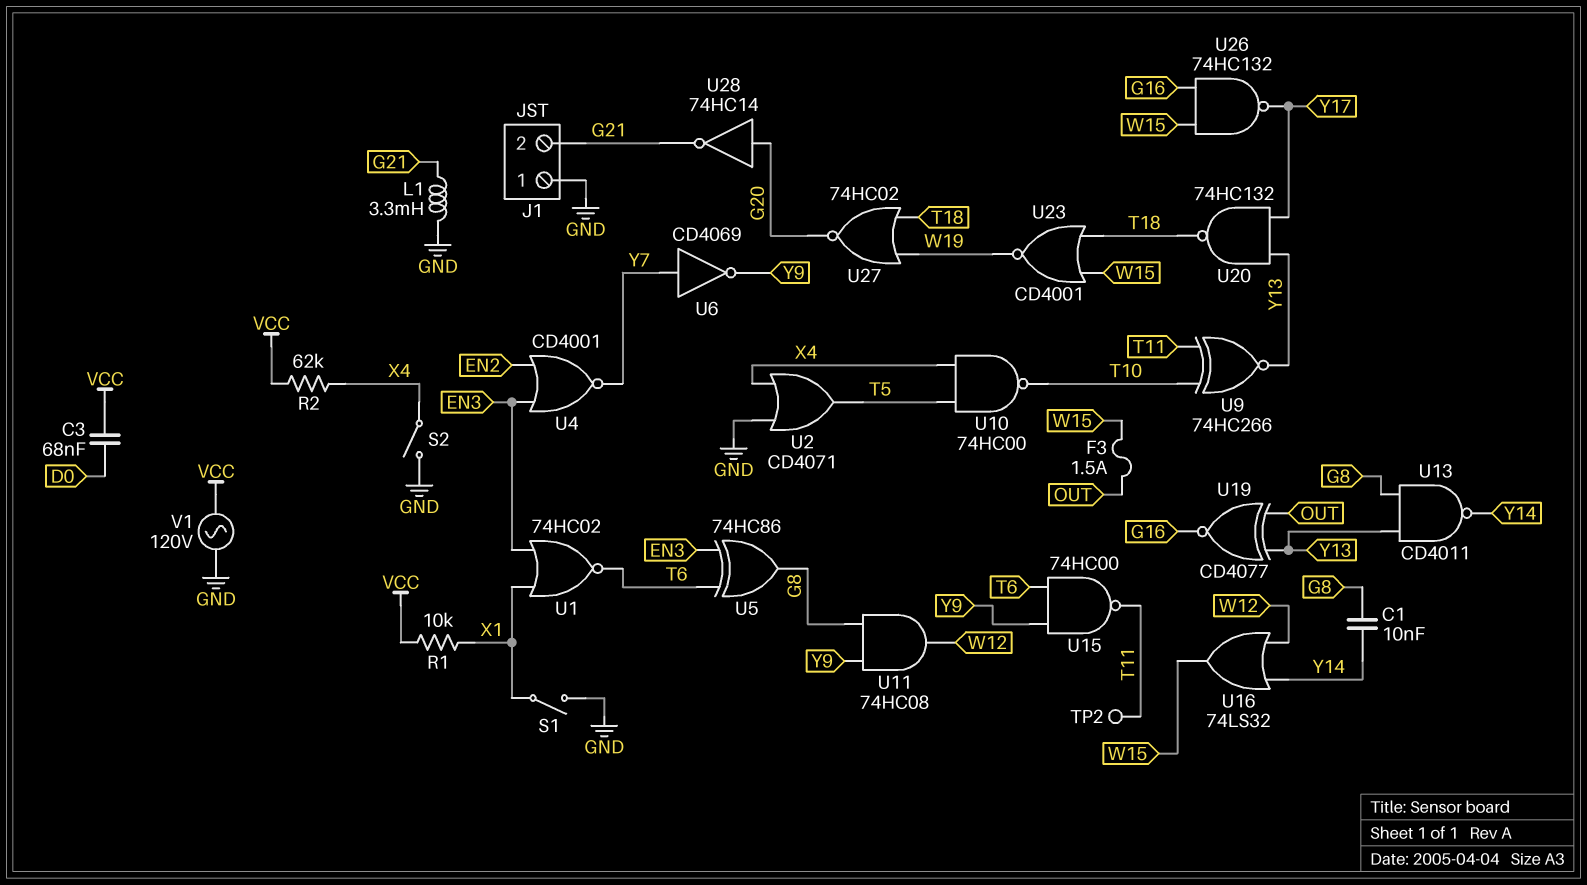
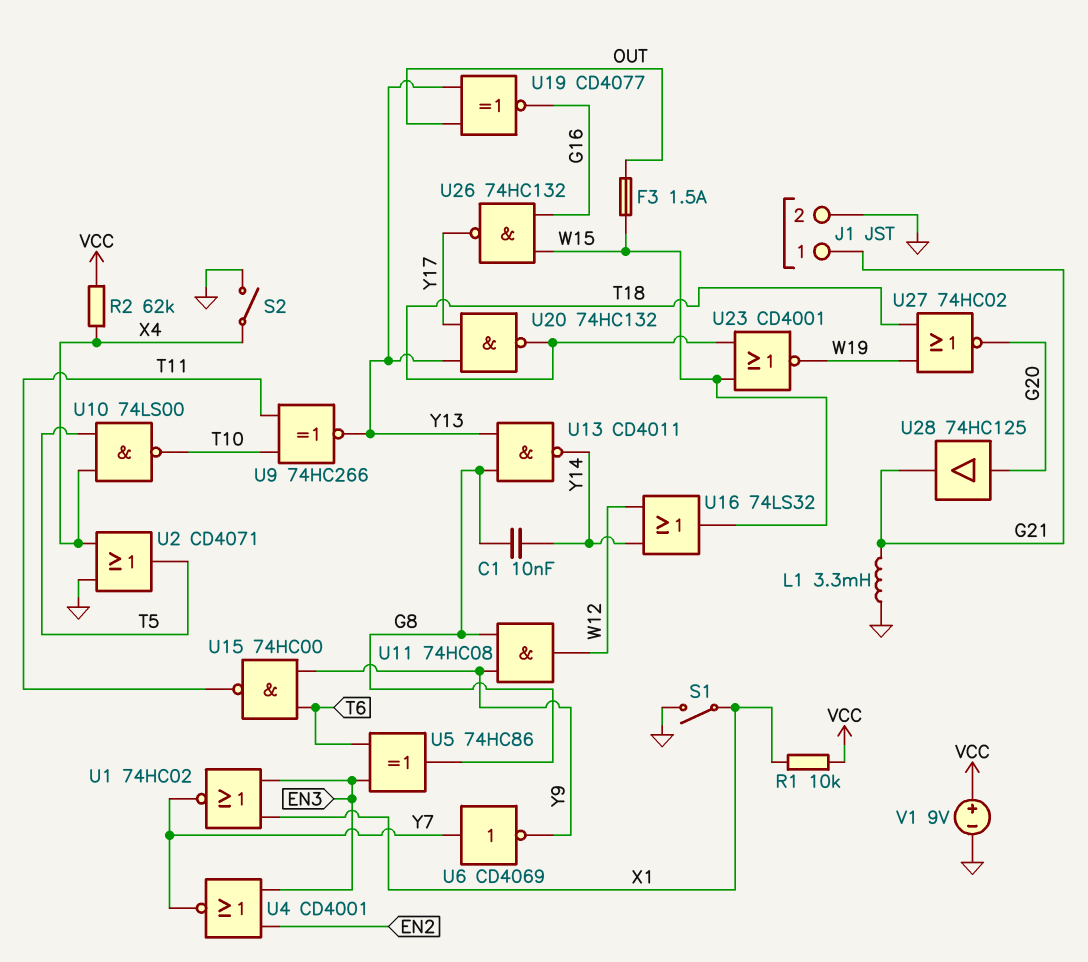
C3: 68nF (D0, VCC) -> none
J1 pin 1: GND -> G21
J1 pin 2: G21 -> GND
TP2: test point (T11) -> none
U1: NOR 74HC02 (in EN3, in X1, out T6) -> NOR 74HC02 (in EN3, in X1, out Y7)
U10: NAND 74HC00 (in T5, in X4, out T10) -> NAND 74LS00 (in T5, in X4, out T10)
U28: NOT 74HC14 (in G20, out G21) -> buffer 74HC125 (in G20, out G21)
V1: AC 120V (GND, VCC) -> 9V (plus VCC, minus GND)

